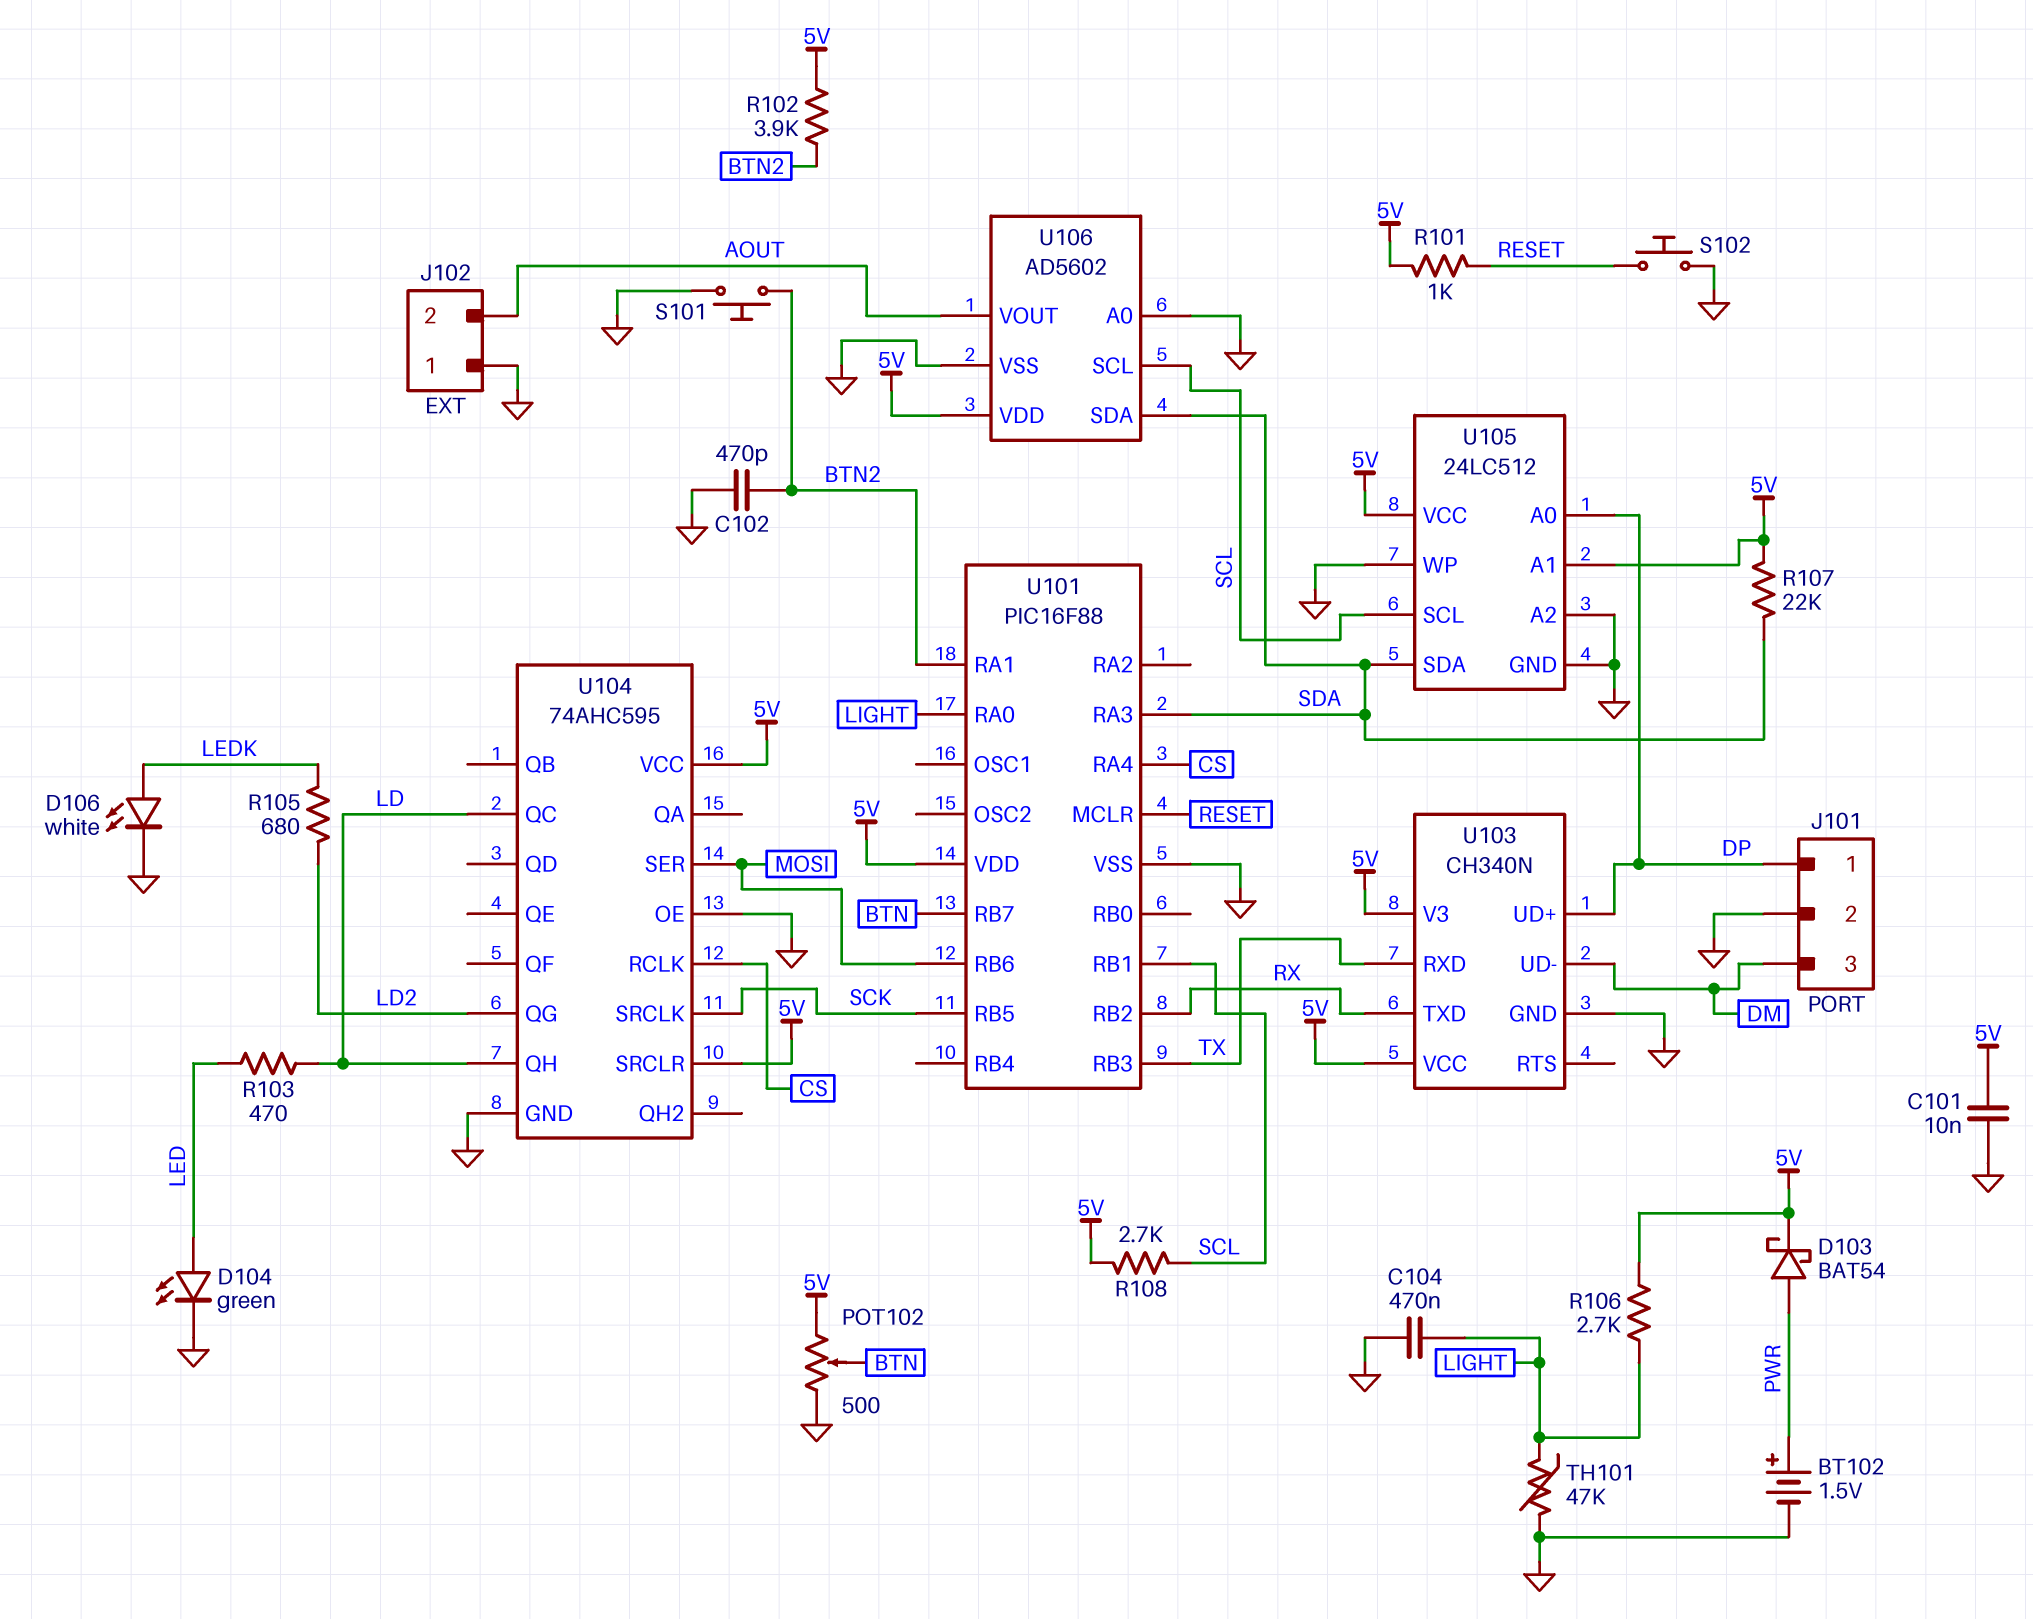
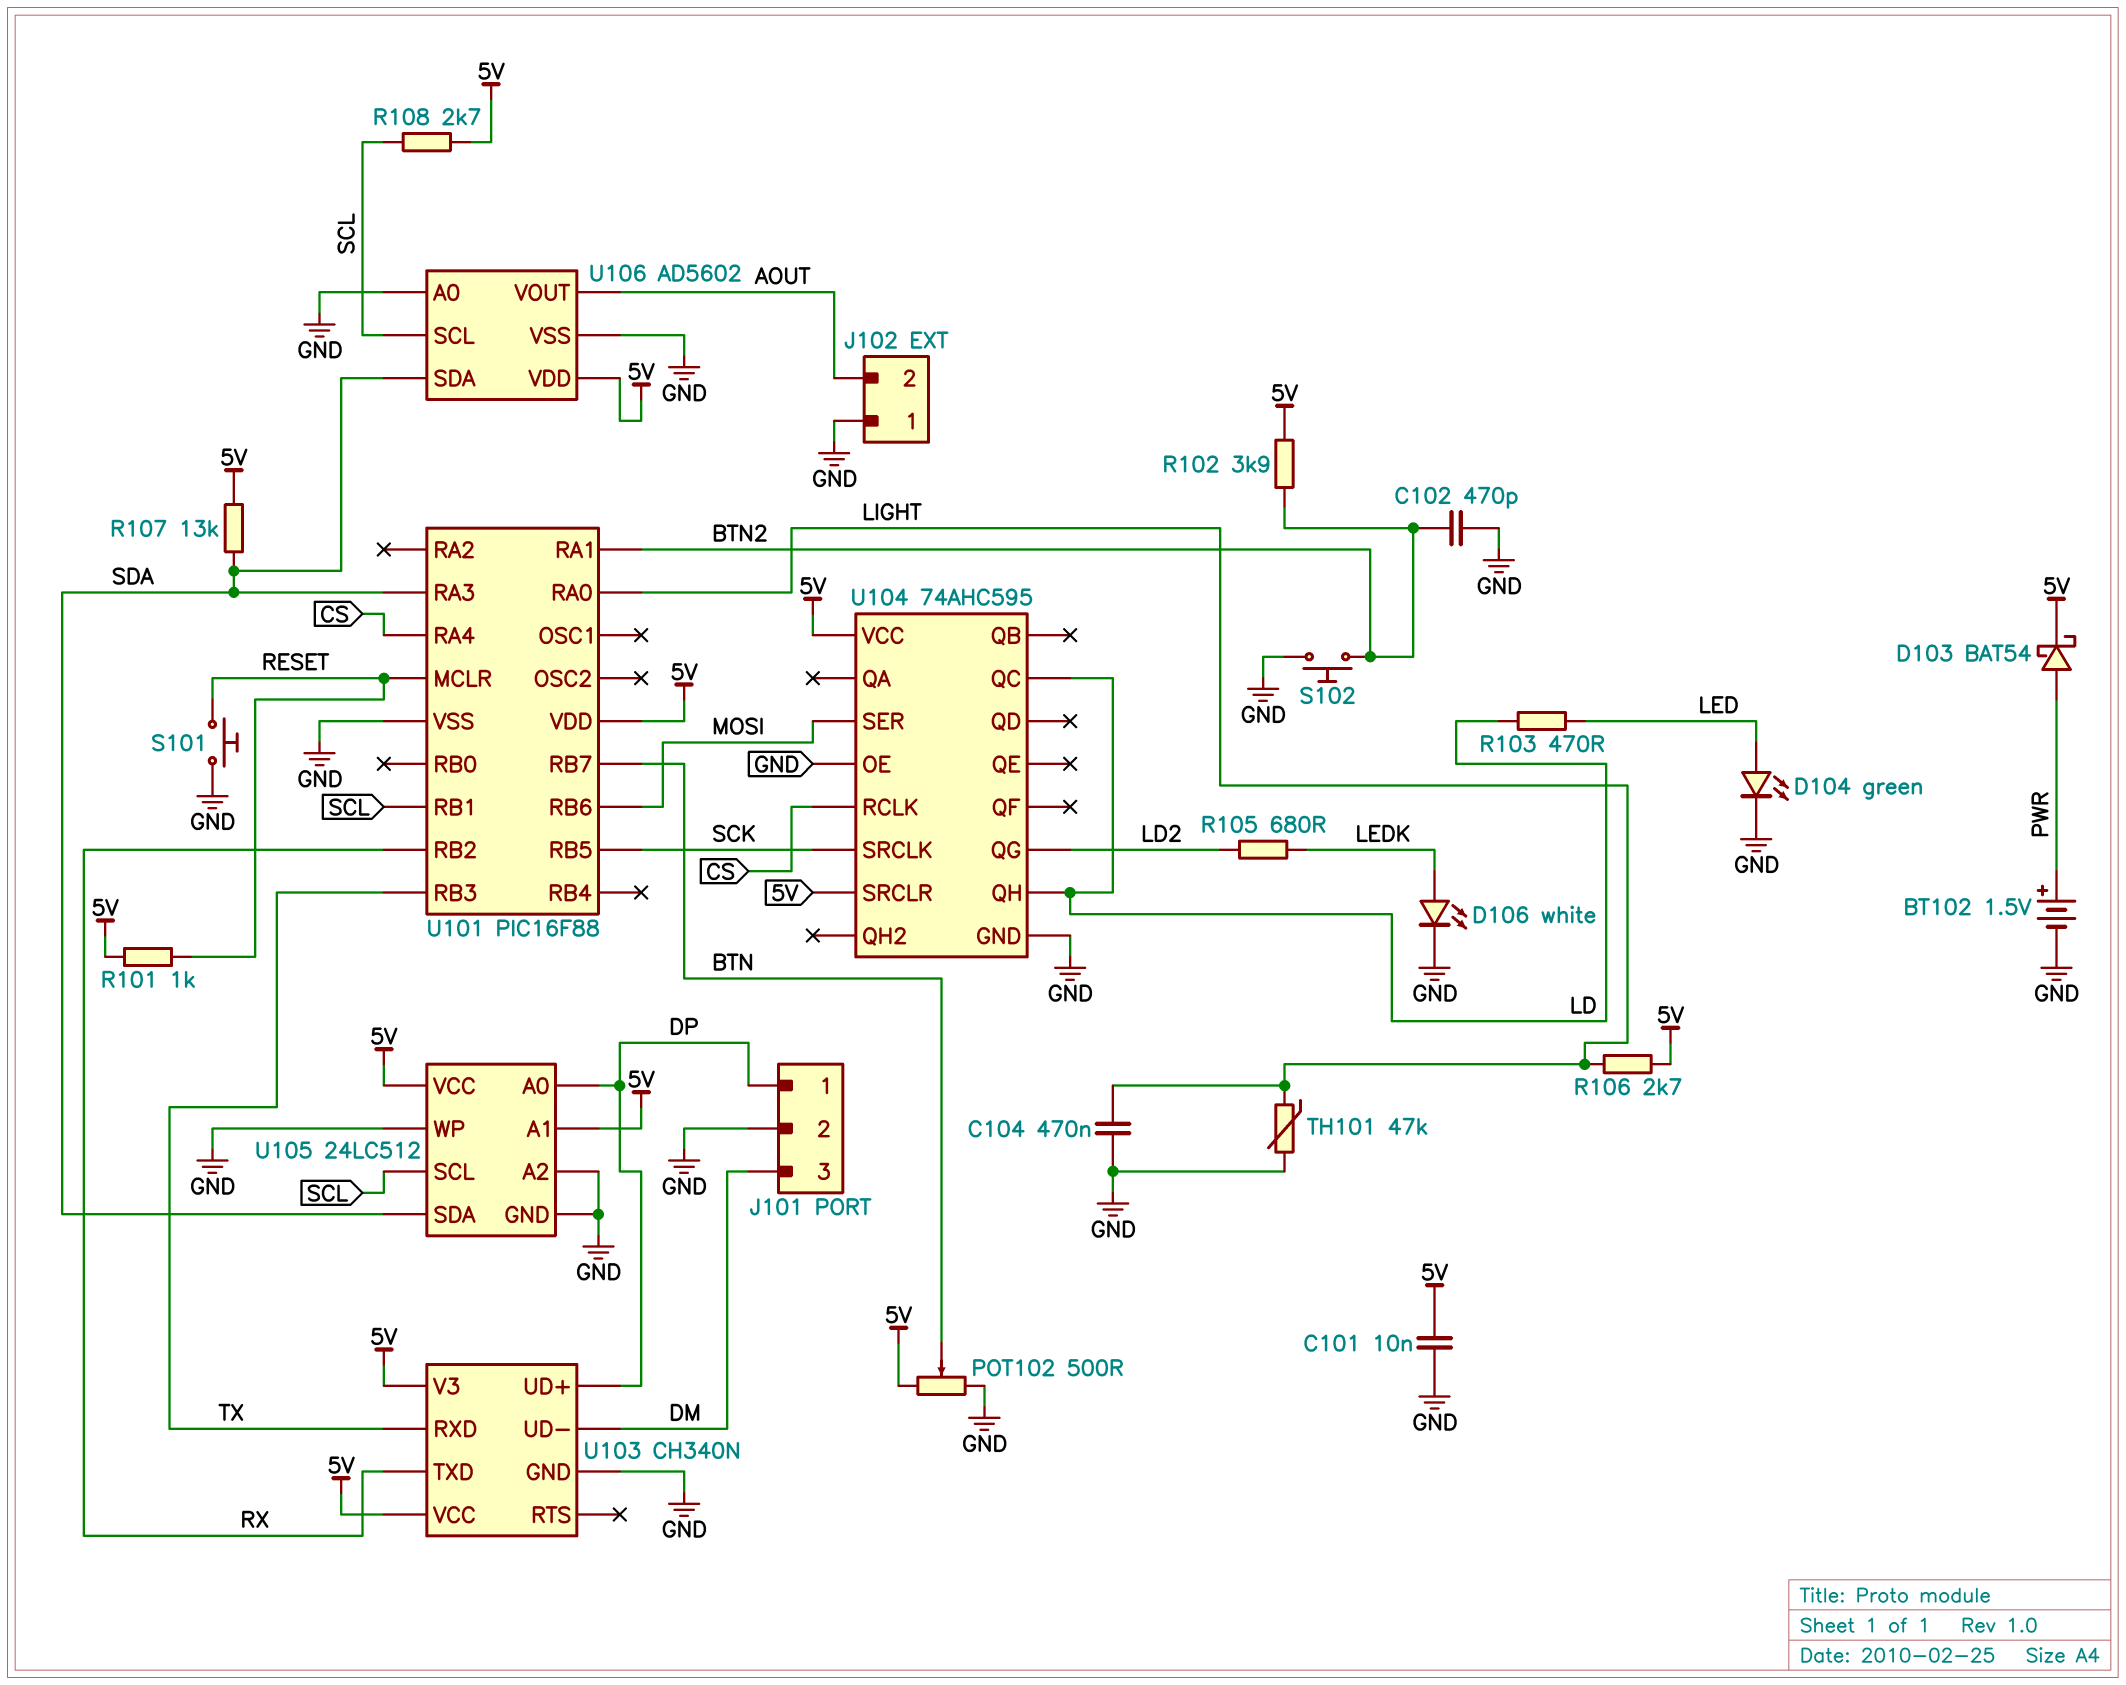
R107: 22k (5V, SDA) -> 13k (5V, SDA)
S101: button (BTN2, GND) -> button (GND, RESET)
S102: button (GND, RESET) -> button (BTN2, GND)

